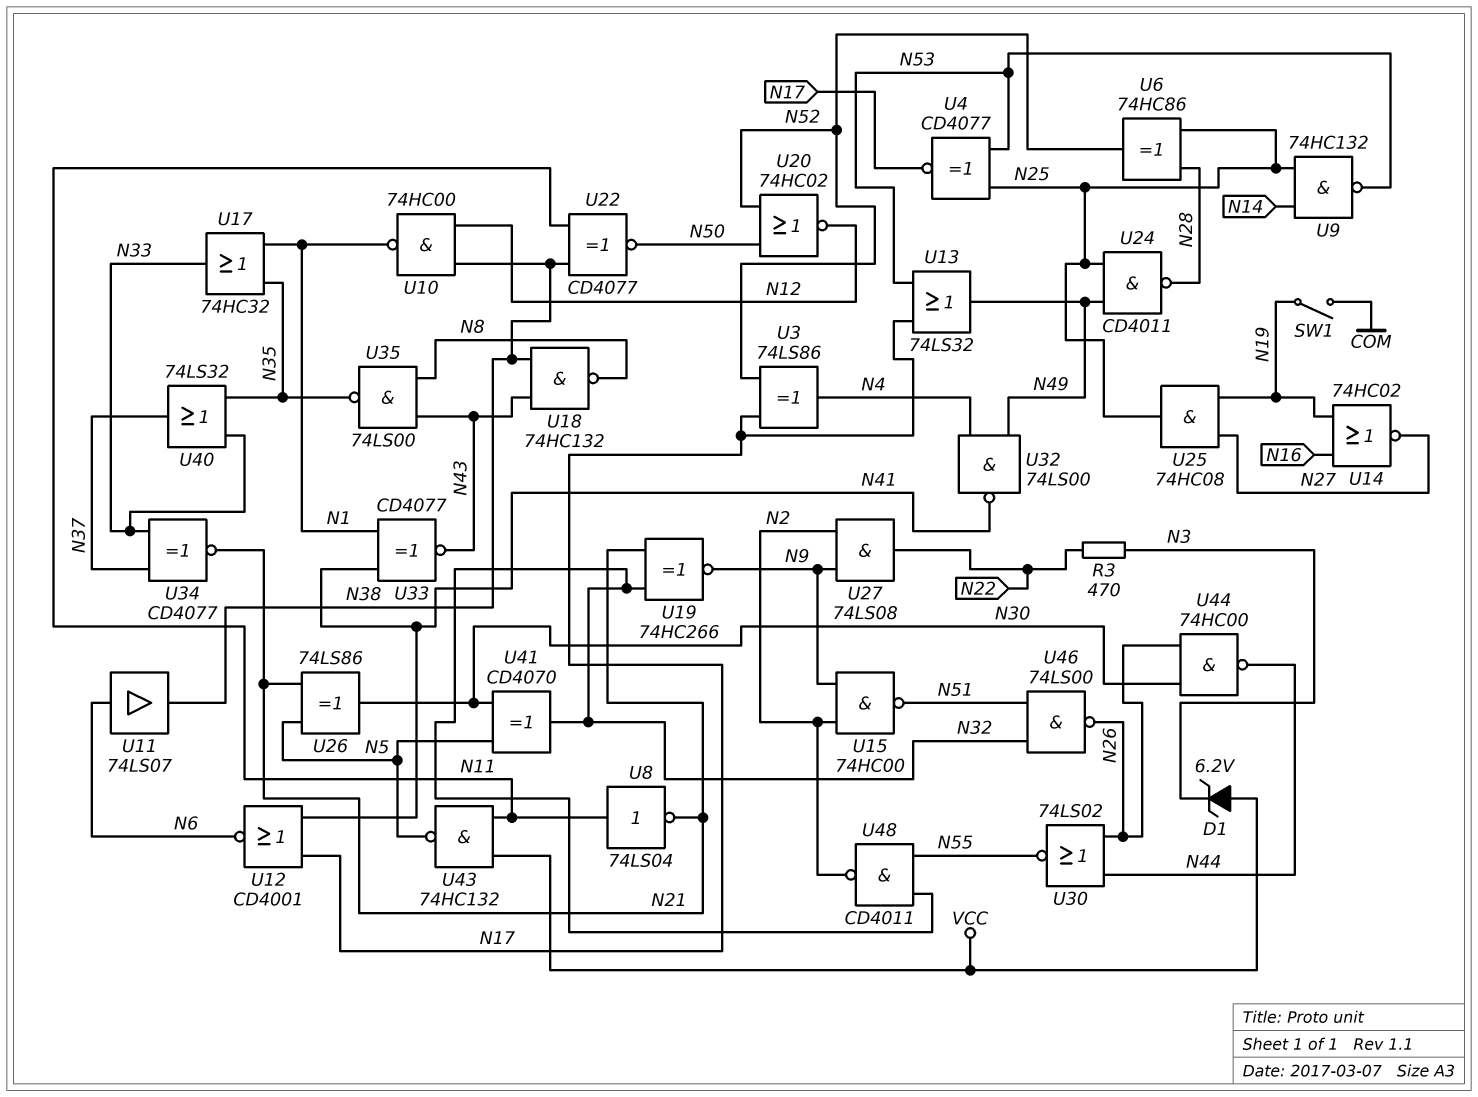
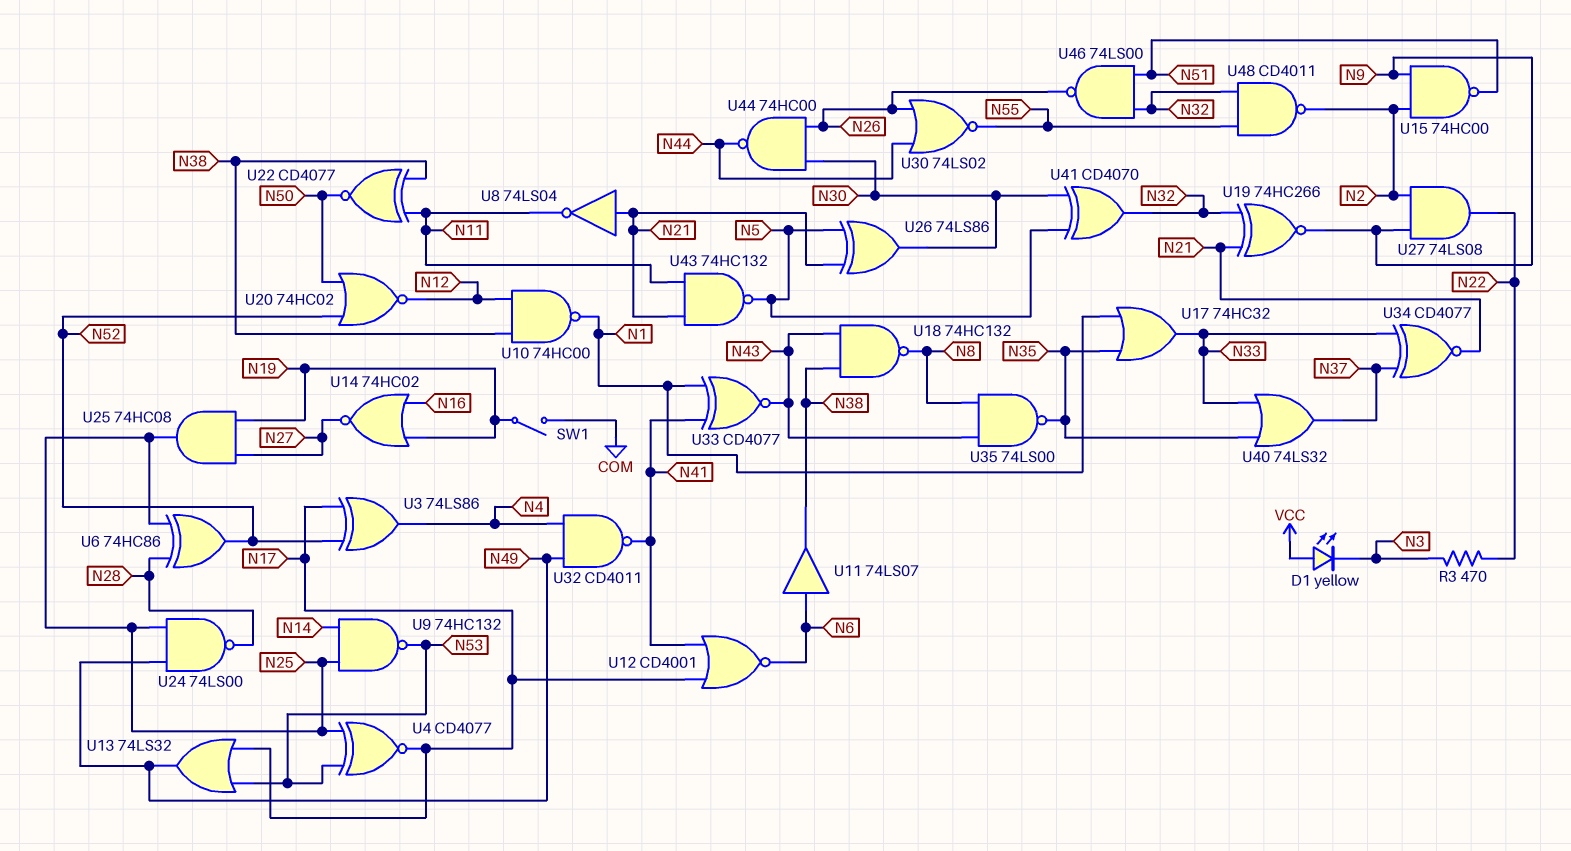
D1: zener 6.2V (A VCC, K N3) -> LED yellow (A VCC, K N3)
U8: NOT 74LS04 (in N11, out N21) -> NOT 74LS04 (in N21, out N11)
U24: NAND CD4011 (in N25, in N49, out N28) -> NAND 74LS00 (in N25, in N49, out N28)
U32: NAND 74LS00 (in N4, in N49, out N41) -> NAND CD4011 (in N4, in N49, out N41)
U43: NAND 74HC132 (in N11, in VCC, out N5) -> NAND 74HC132 (in N11, in N21, out N5)

